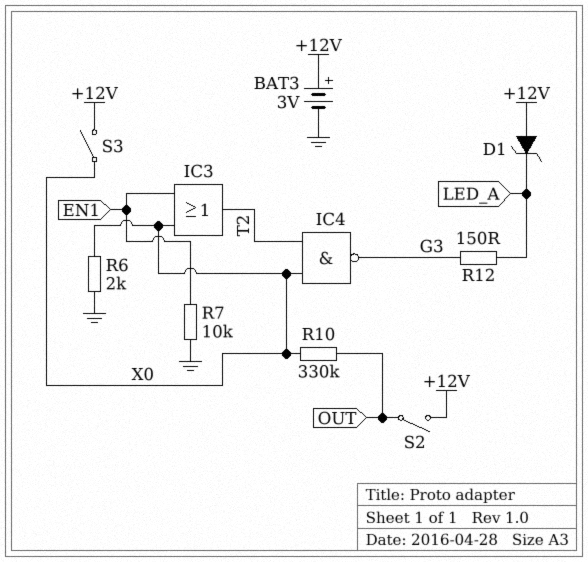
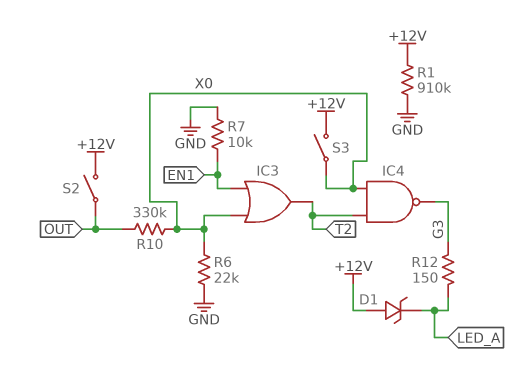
BAT3: 3V (plus +12V, minus GND) -> none
R1: none -> 910k (+12V, GND)
R6: 2k (GND, X0) -> 22k (GND, X0)

